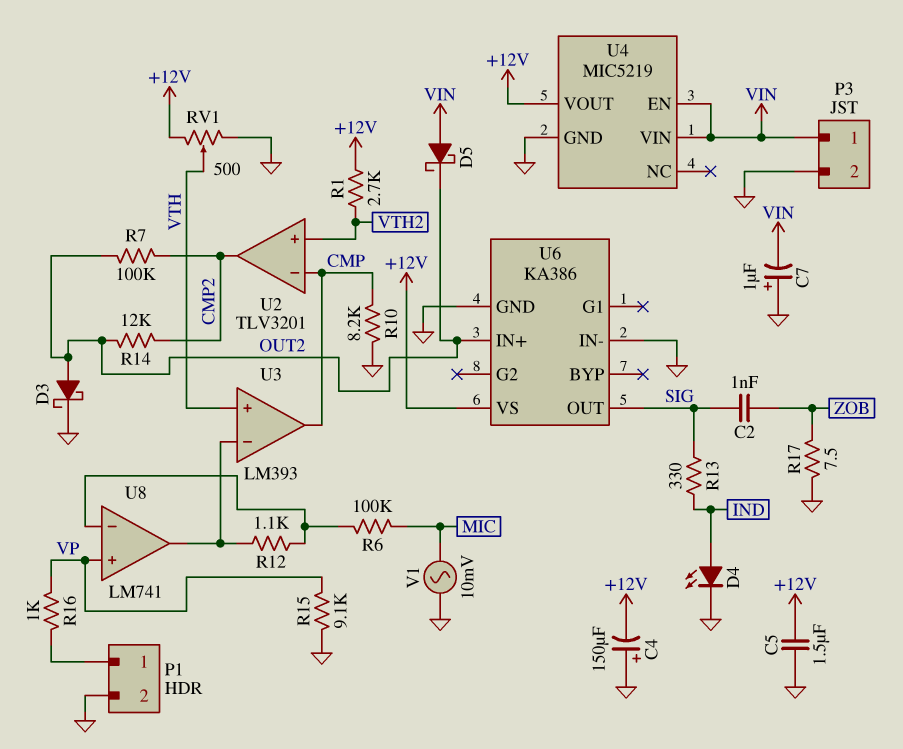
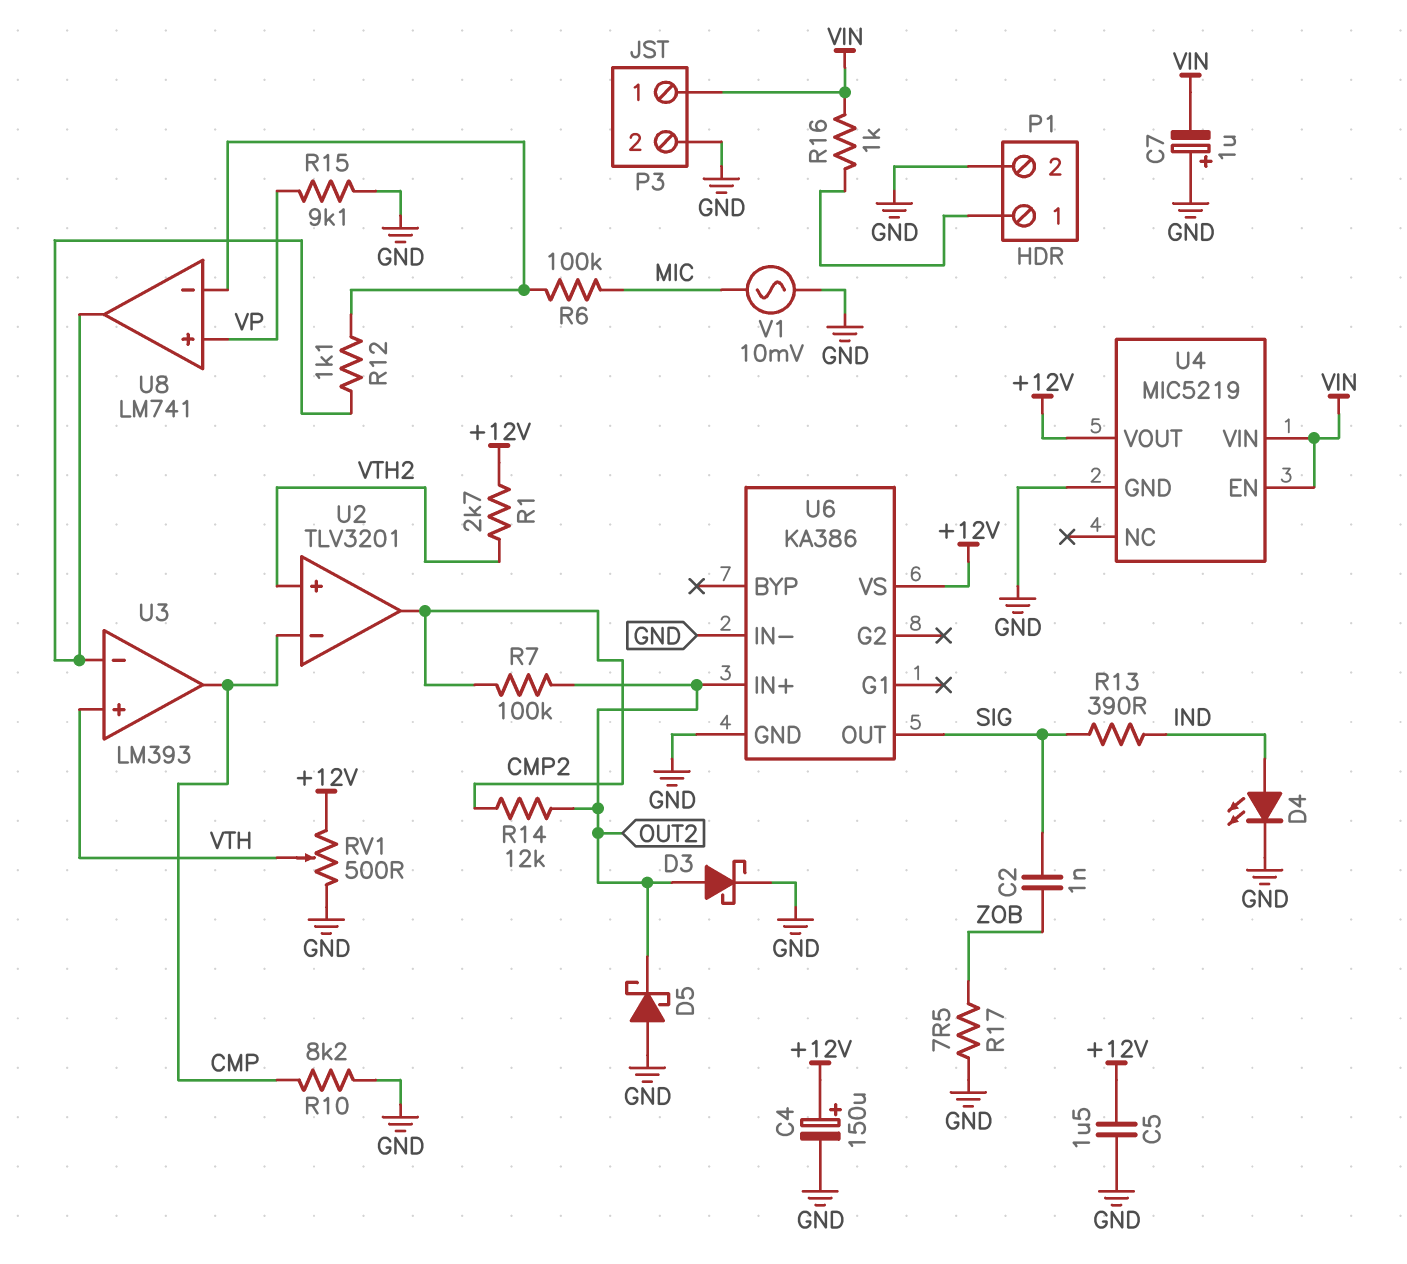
C4: 150uF (plus GND, minus +12V) -> 150uF (plus +12V, minus GND)
D5: schottky (A VIN, K OUT2) -> schottky (A GND, K OUT2)
R13: 330 (IND, SIG) -> 390 (IND, SIG)
R16: 1k (P1/1, VP) -> 1k (P1/1, VIN)

